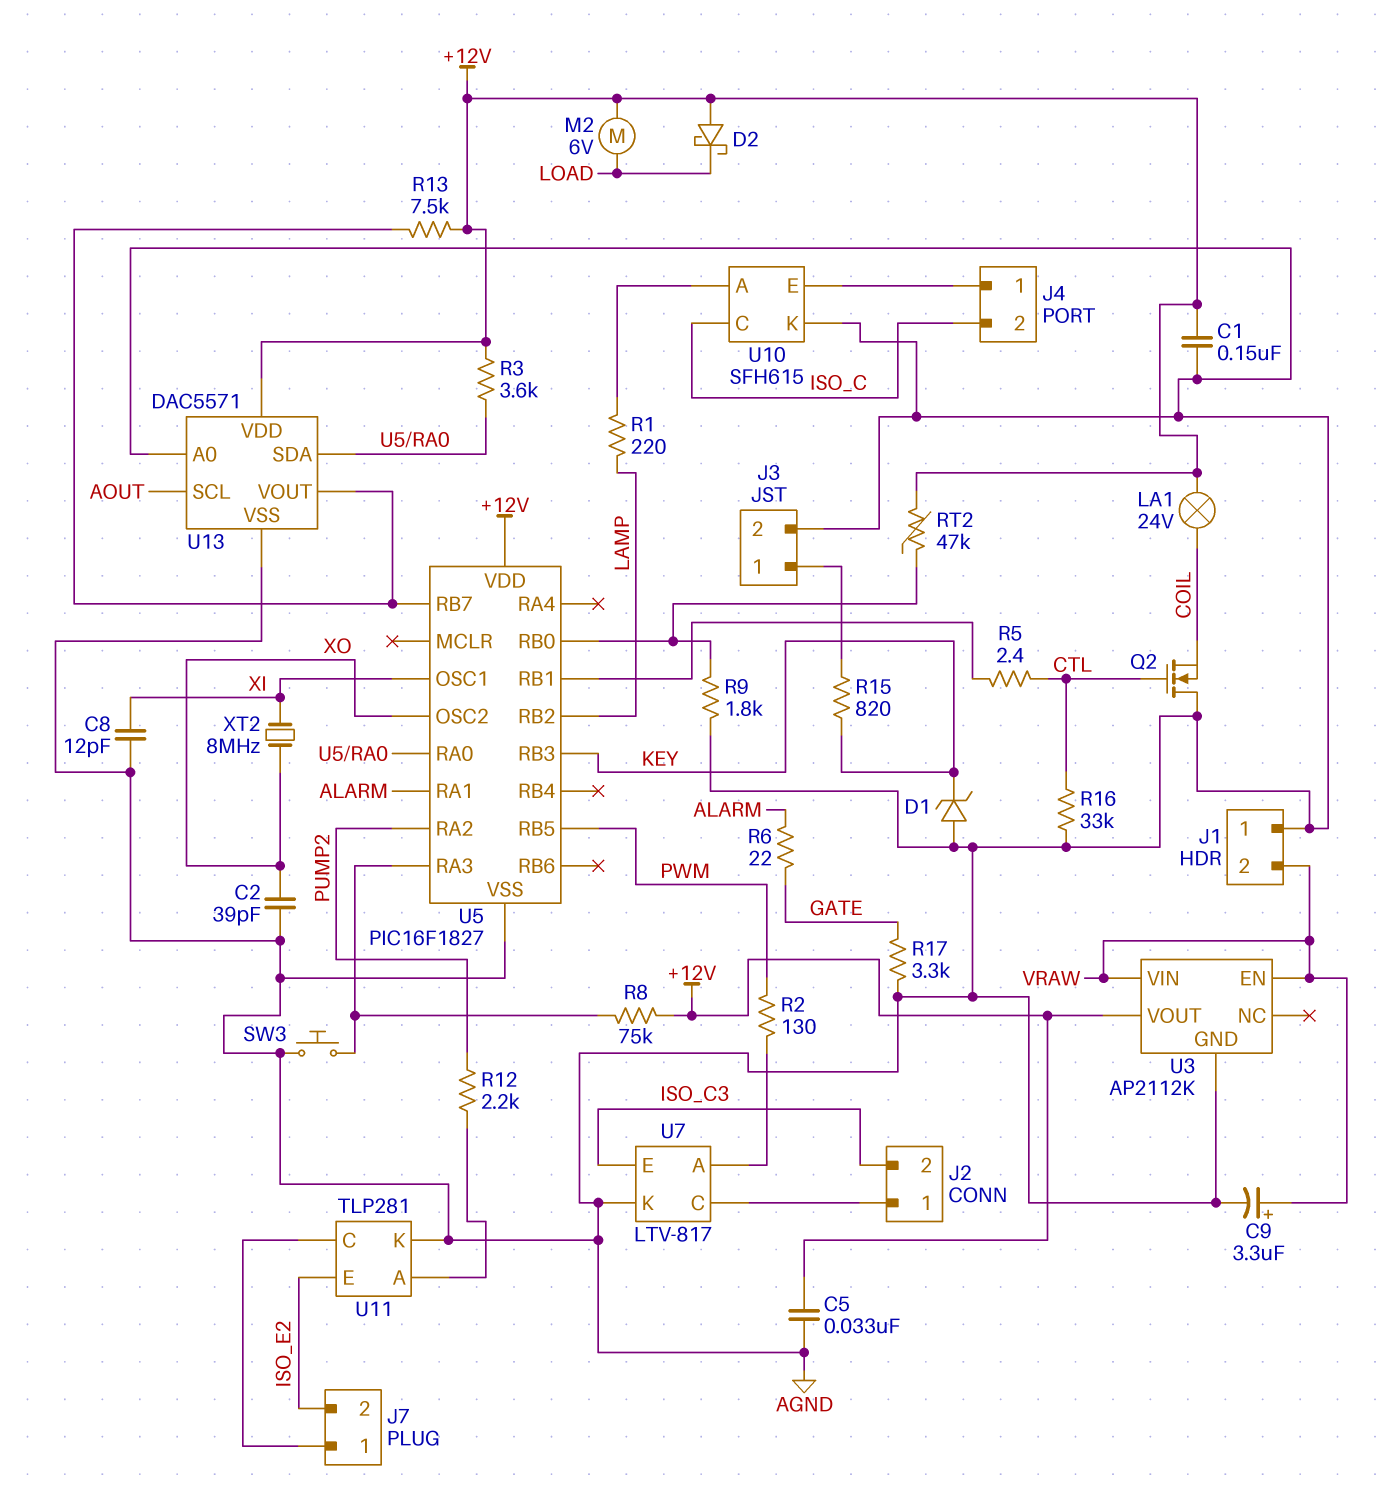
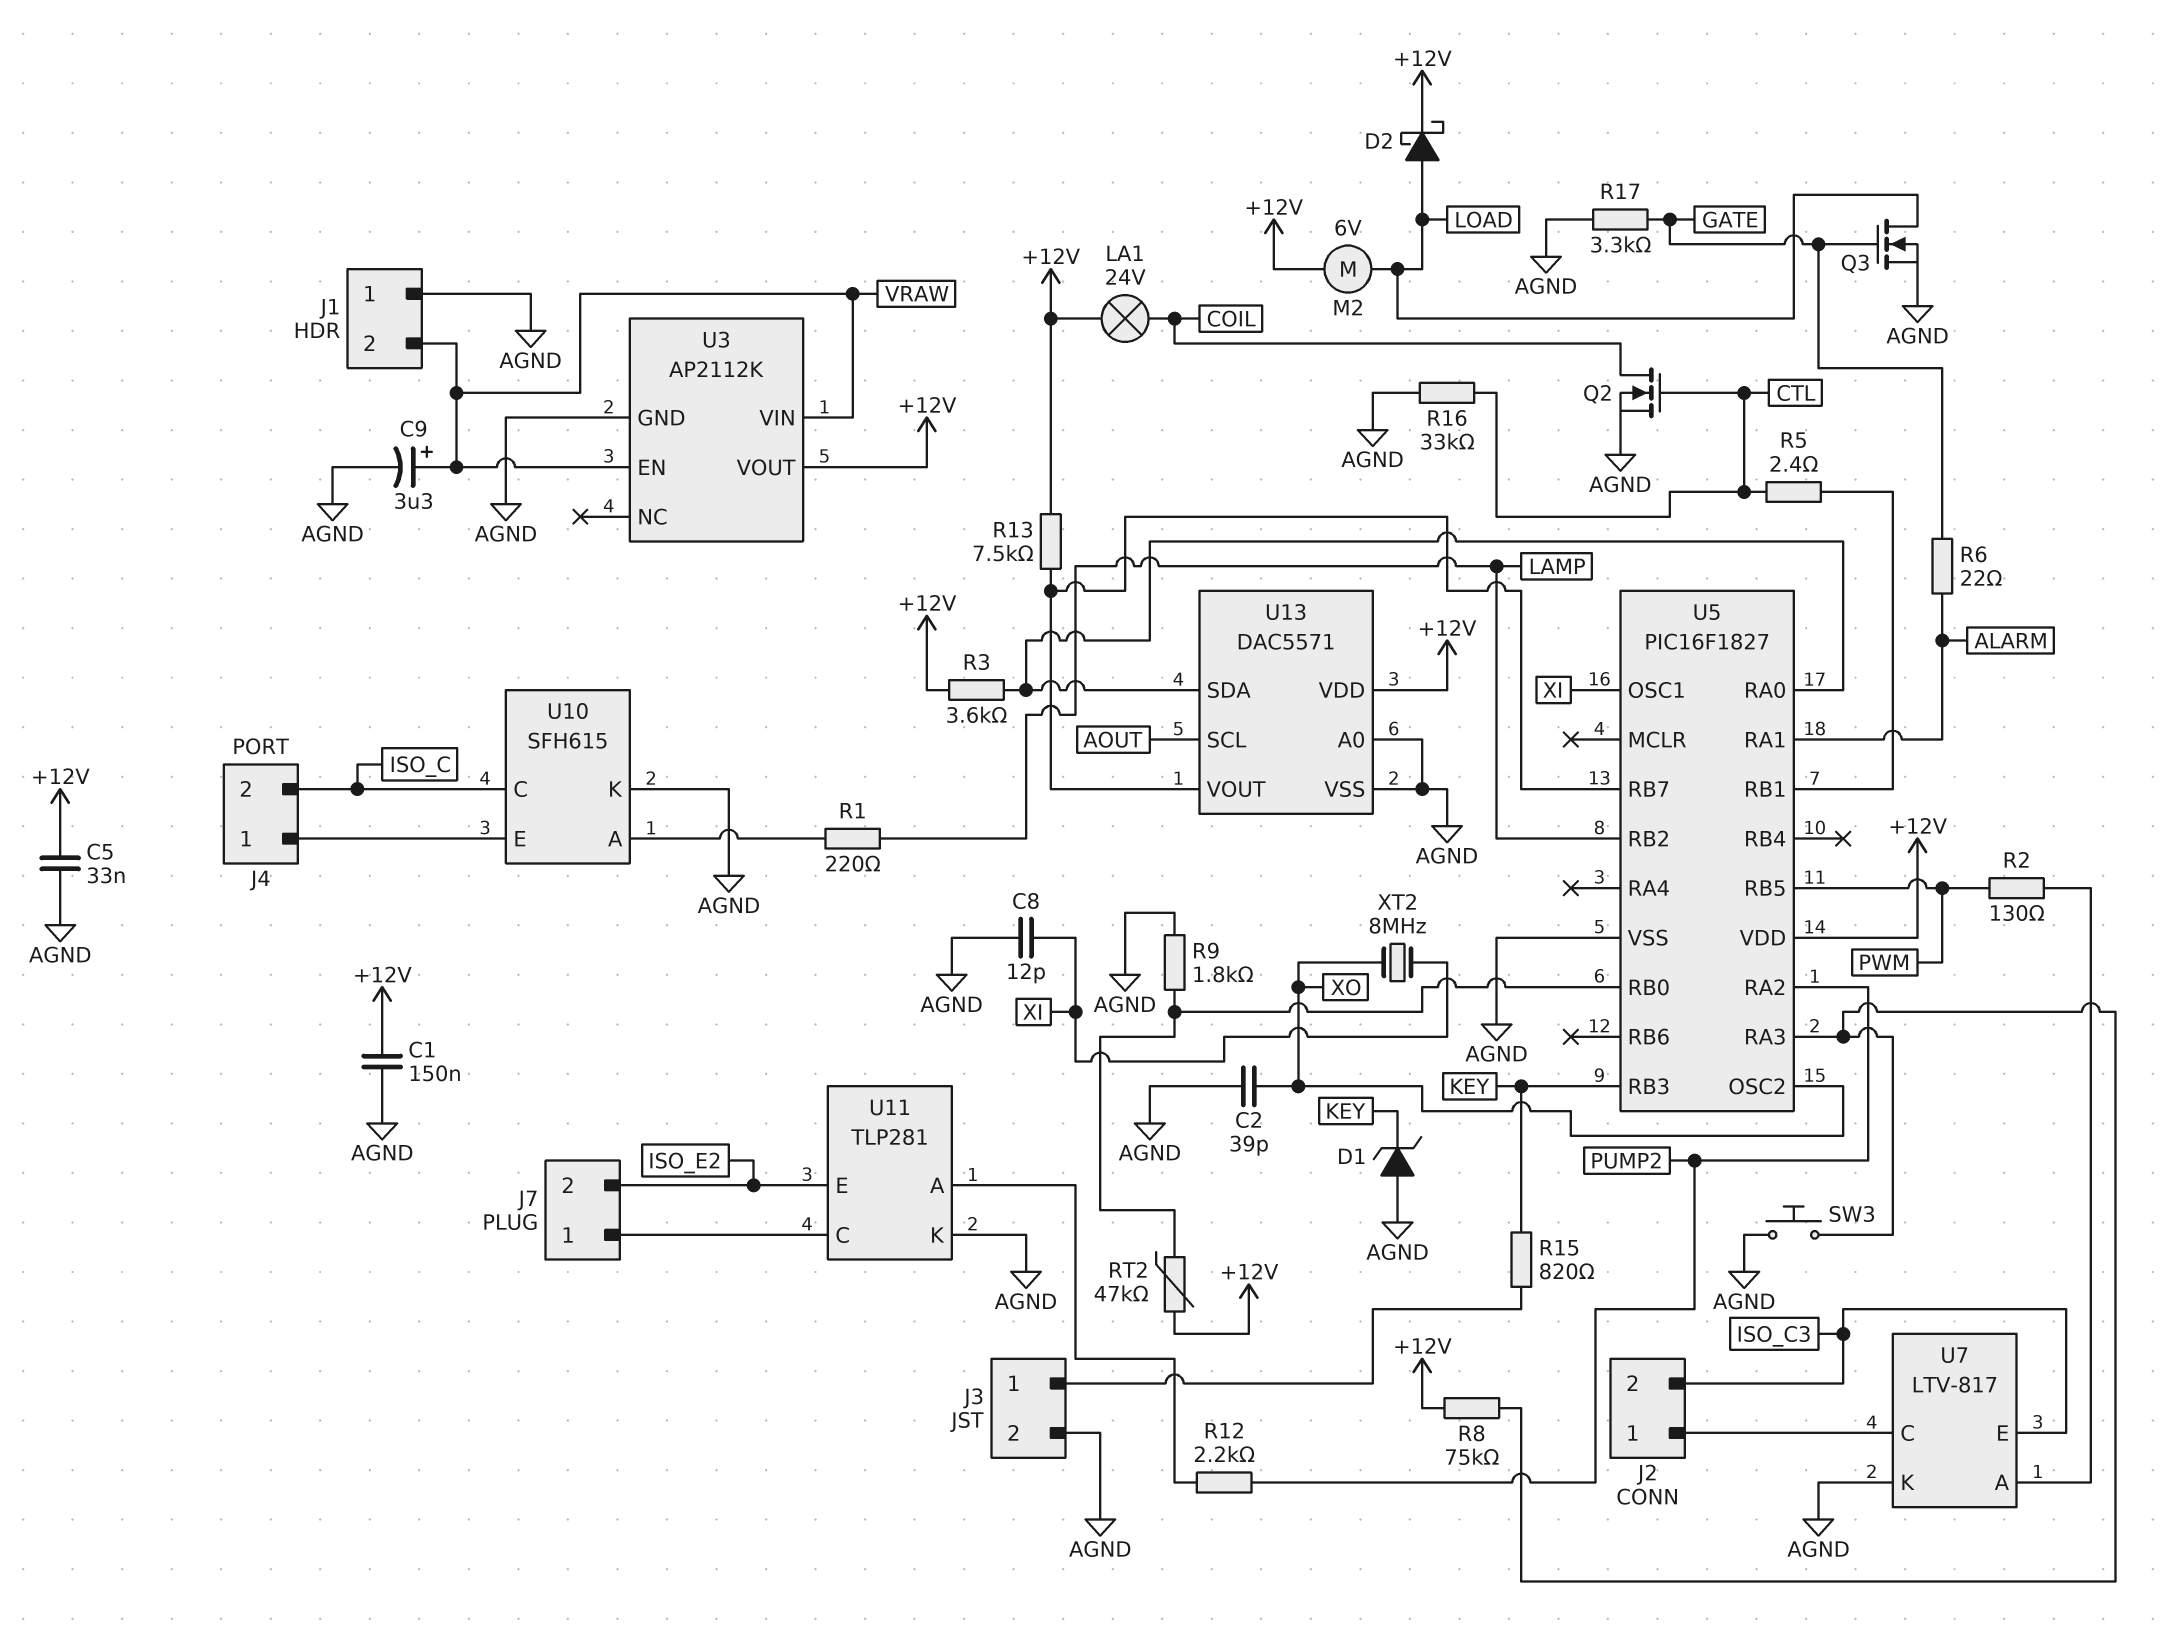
D2: schottky (A +12V, K LOAD) -> schottky (A LOAD, K +12V)
Q2: NMOS (G CTL, D AGND, S COIL) -> NMOS (G CTL, D COIL, S AGND)
Q3: none -> NMOS (G GATE, D LOAD, S AGND)

